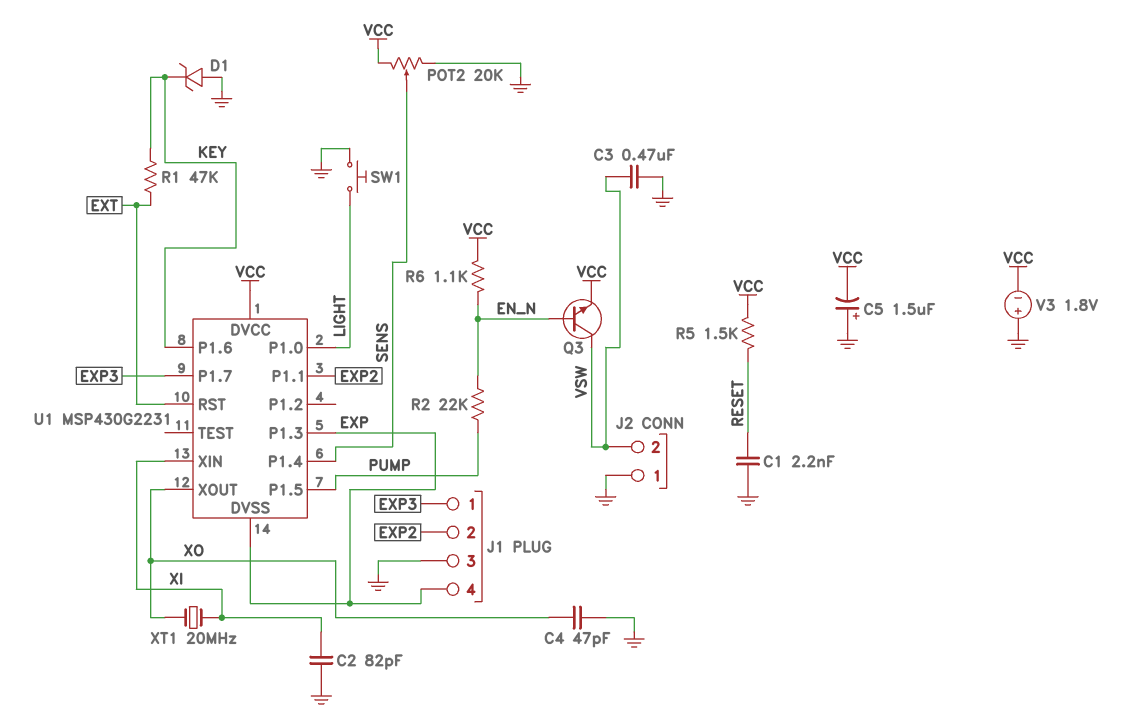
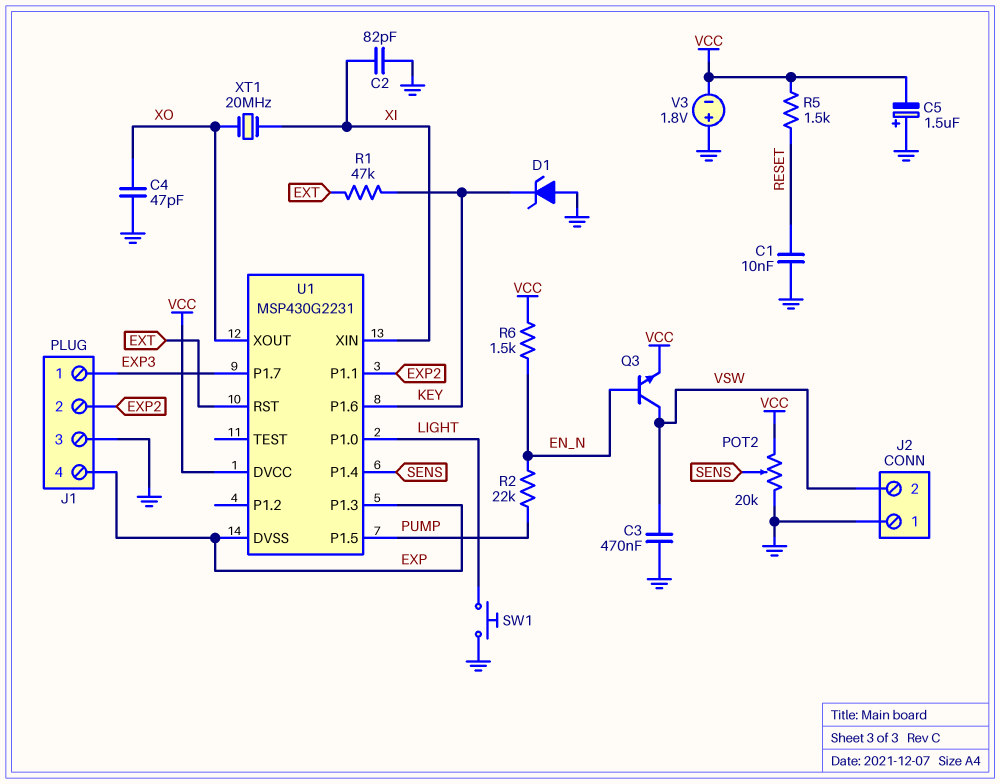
C1: 2.2nF (GND, RESET) -> 10nF (GND, RESET)
R6: 1.1k (EN_N, VCC) -> 1.5k (EN_N, VCC)

